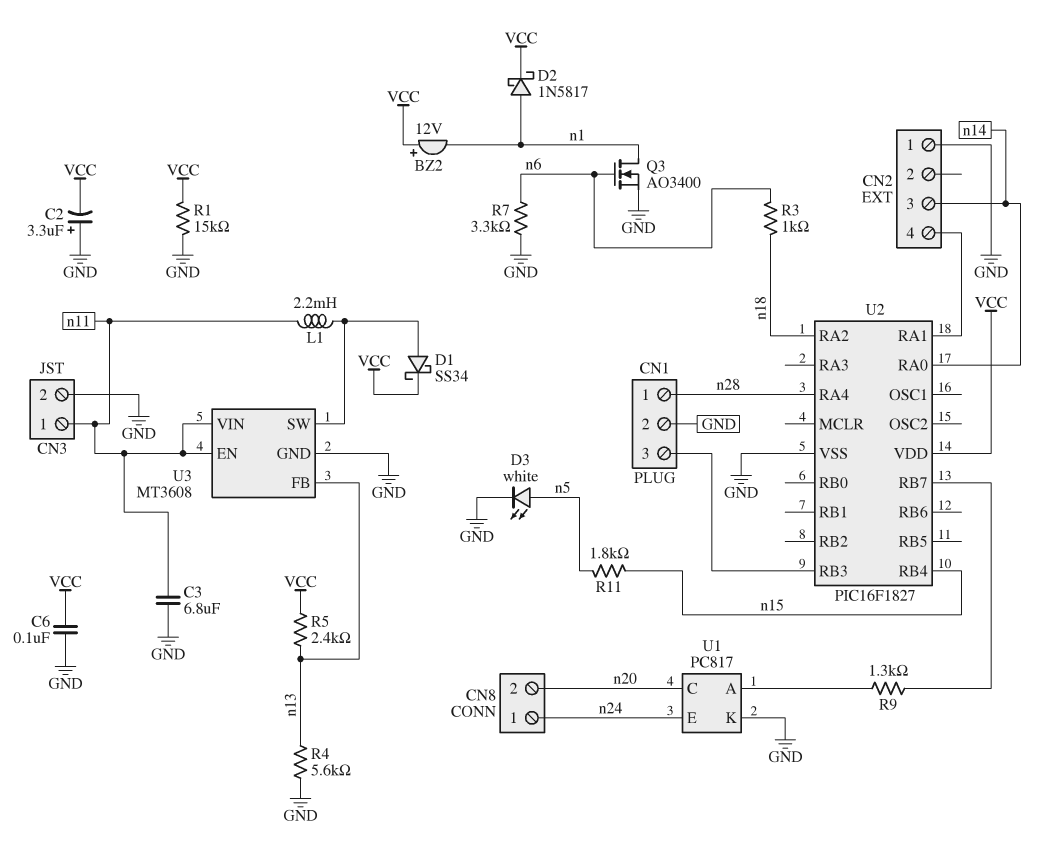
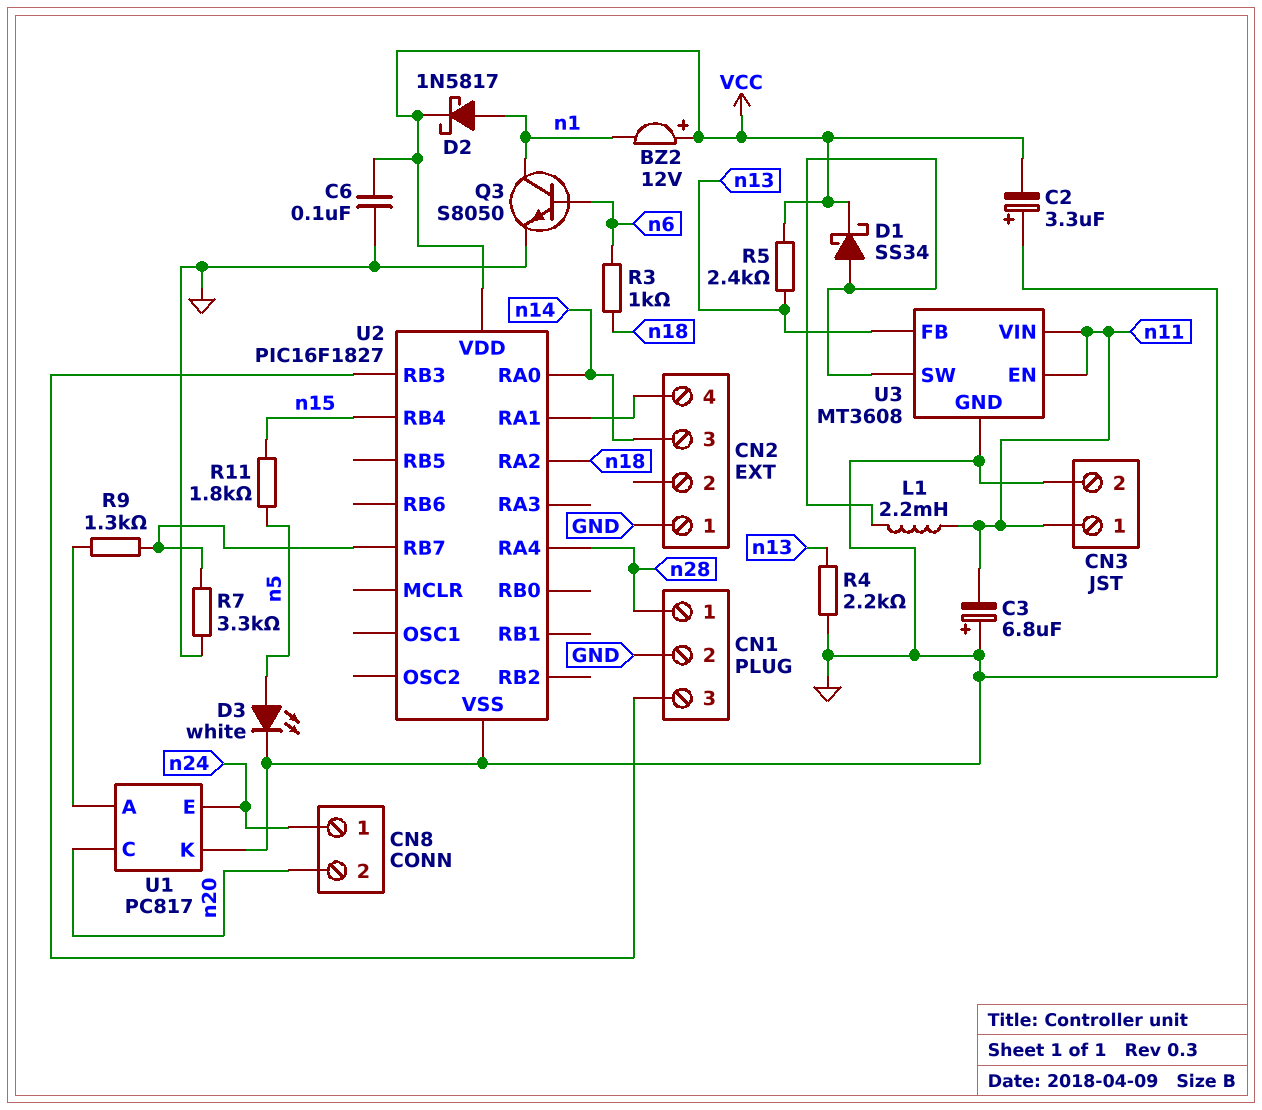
C3: 6.8uF (GND, n11) -> 6.8uF (plus GND, minus n11)
Q3: NMOS AO3400 (G n6, D n1, S GND) -> NPN S8050 (B n6, C n1, E GND)
R1: 15k (GND, VCC) -> none
R4: 5.6k (GND, n13) -> 2.2k (GND, n13)
R7: 3.3k (GND, n6) -> 3.3k (GND, U2/RB7)

